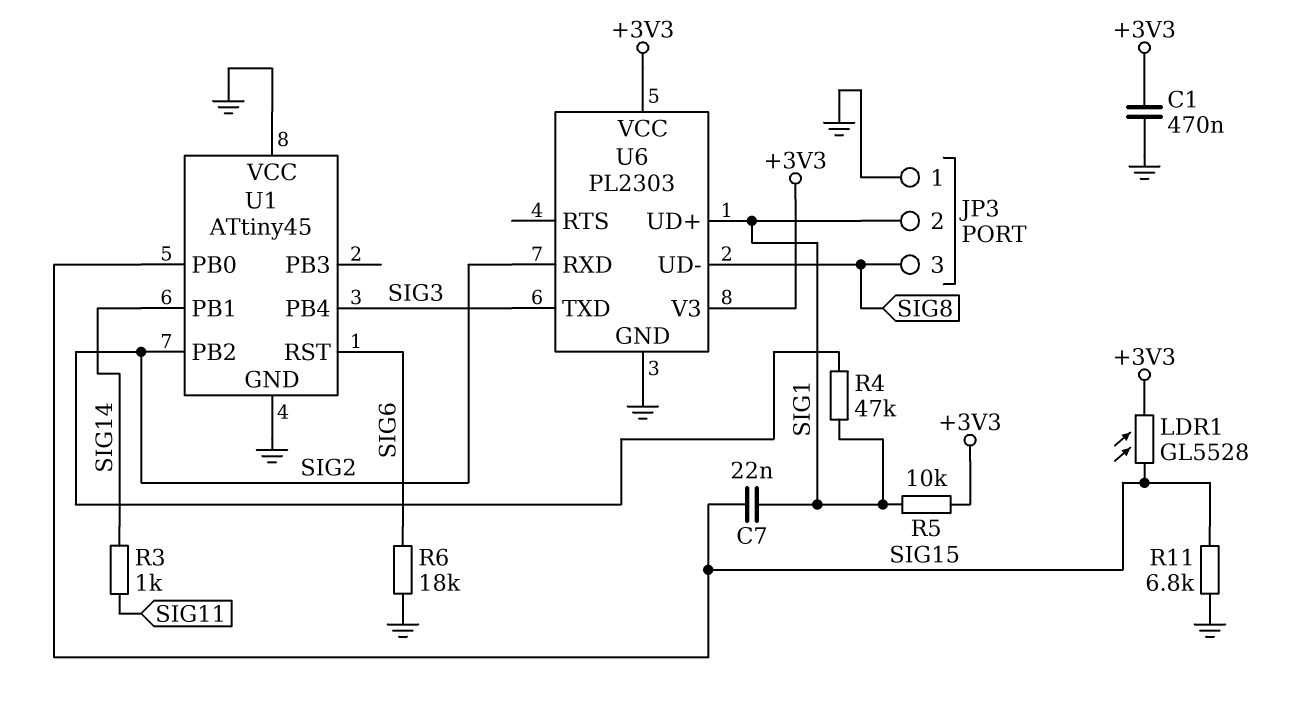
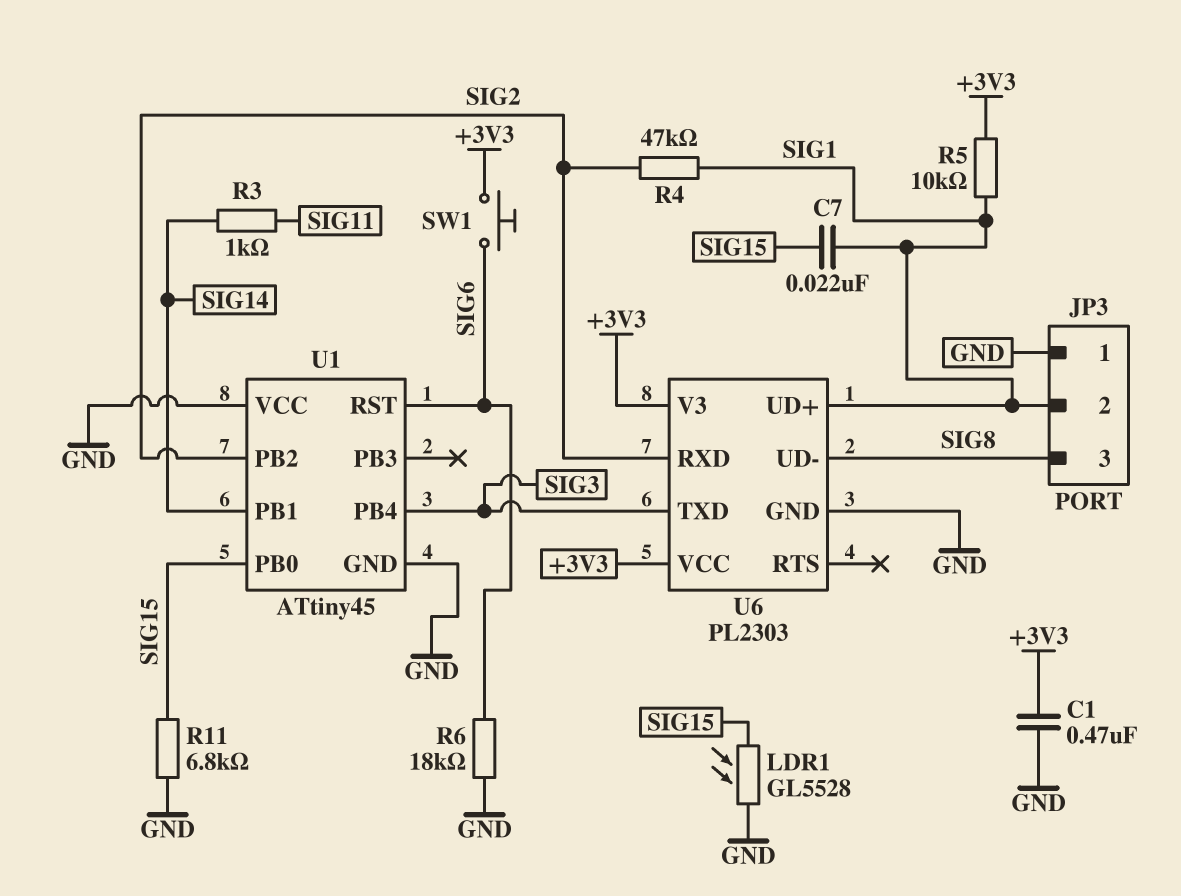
LDR1: GL5528 (+3V3, SIG15) -> GL5528 (GND, SIG15)
SW1: none -> button (+3V3, SIG6)

